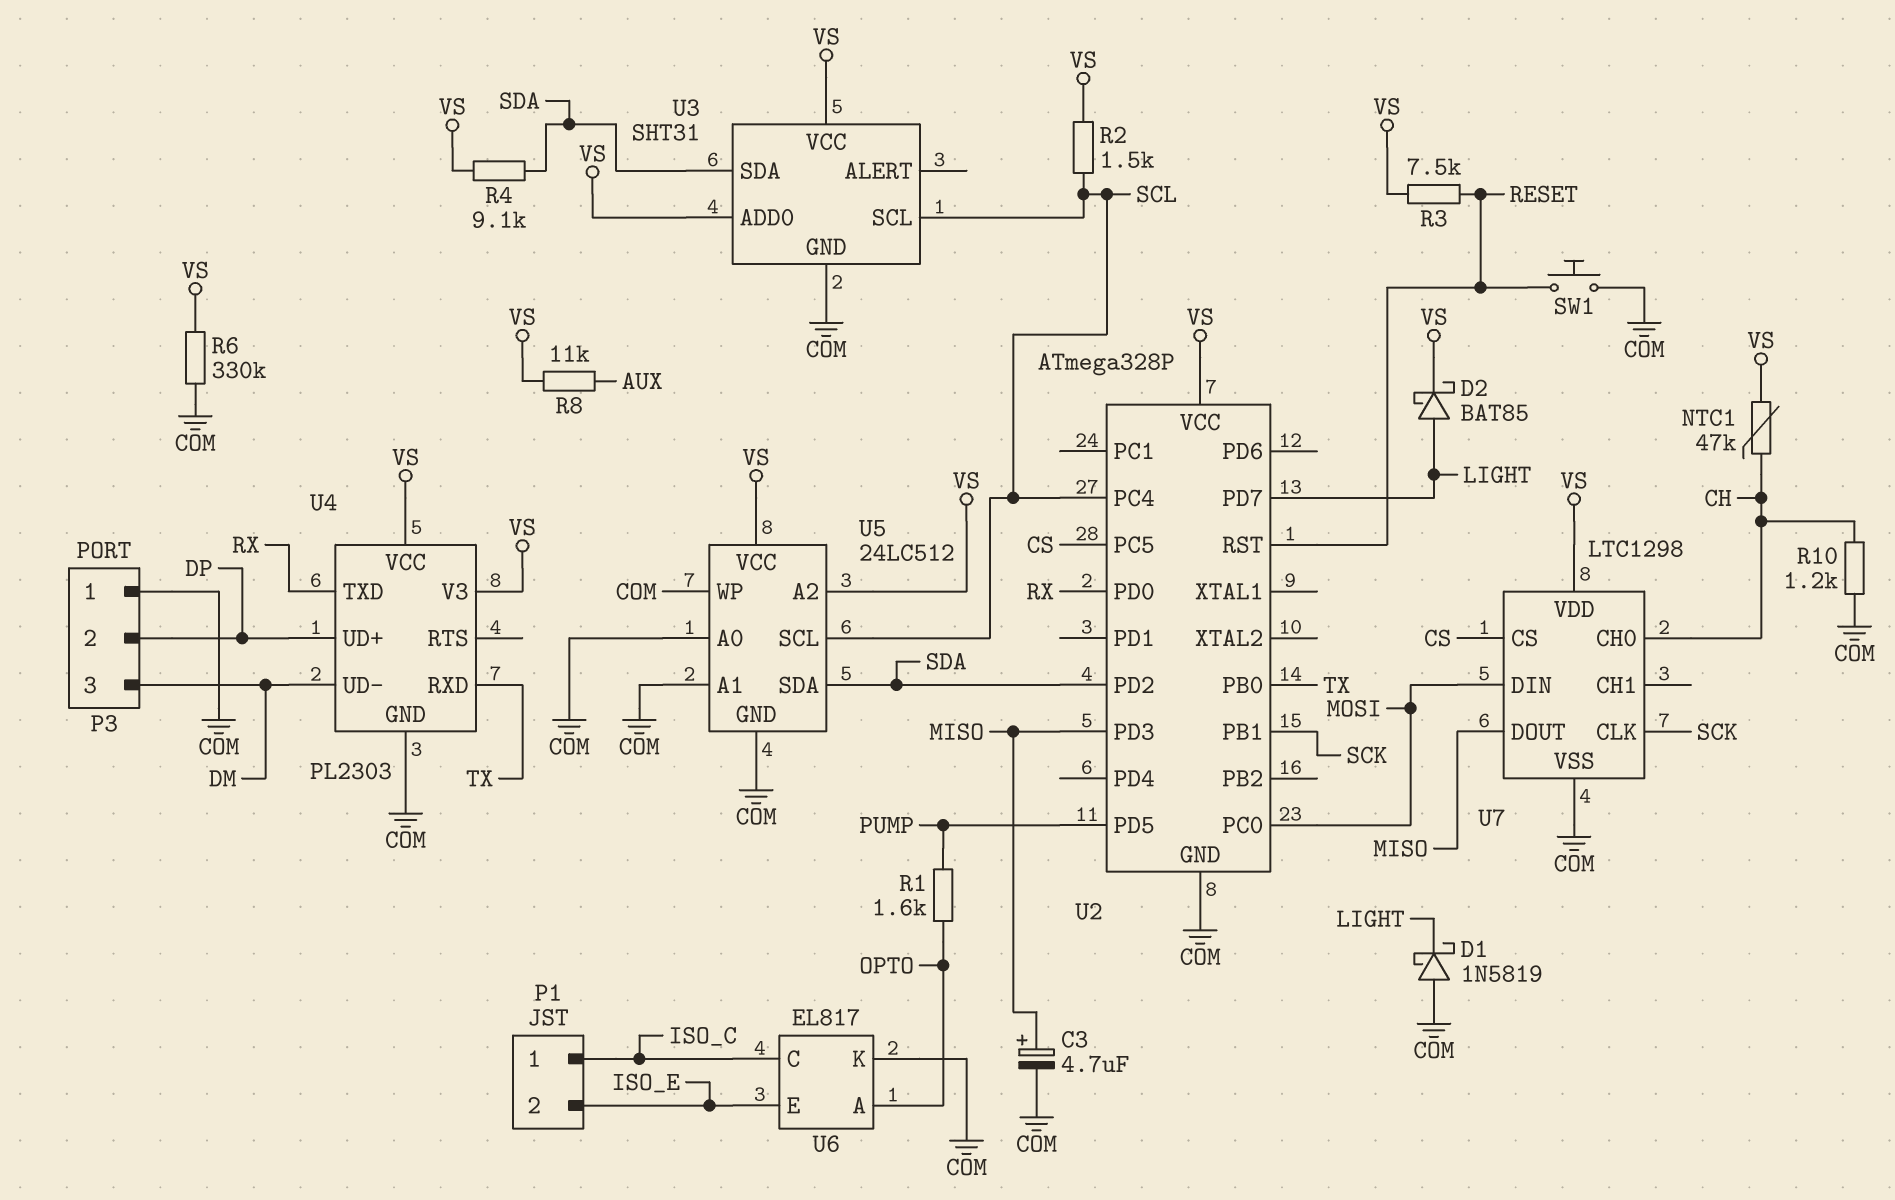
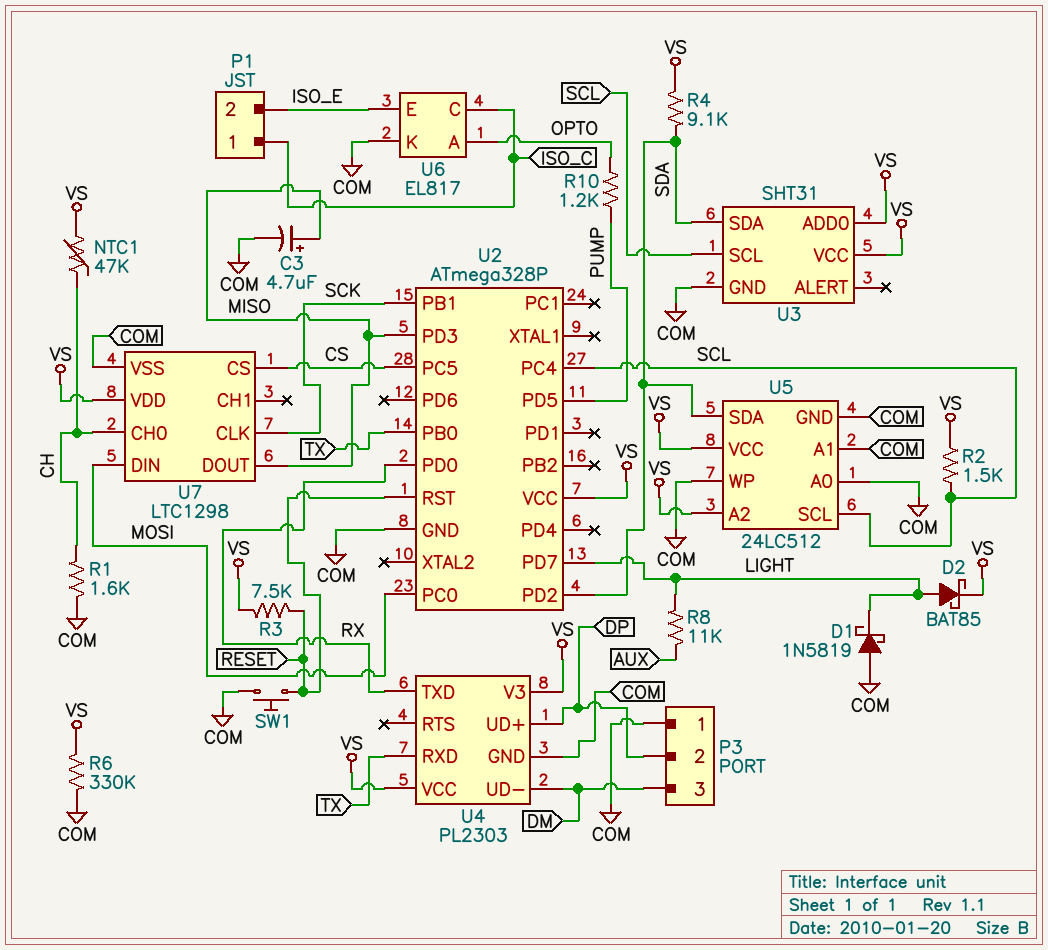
R1: 1.6k (OPTO, PUMP) -> 1.6k (CH, COM)
R8: 11k (AUX, VS) -> 11k (AUX, LIGHT)
R10: 1.2k (CH, COM) -> 1.2k (OPTO, PUMP)

